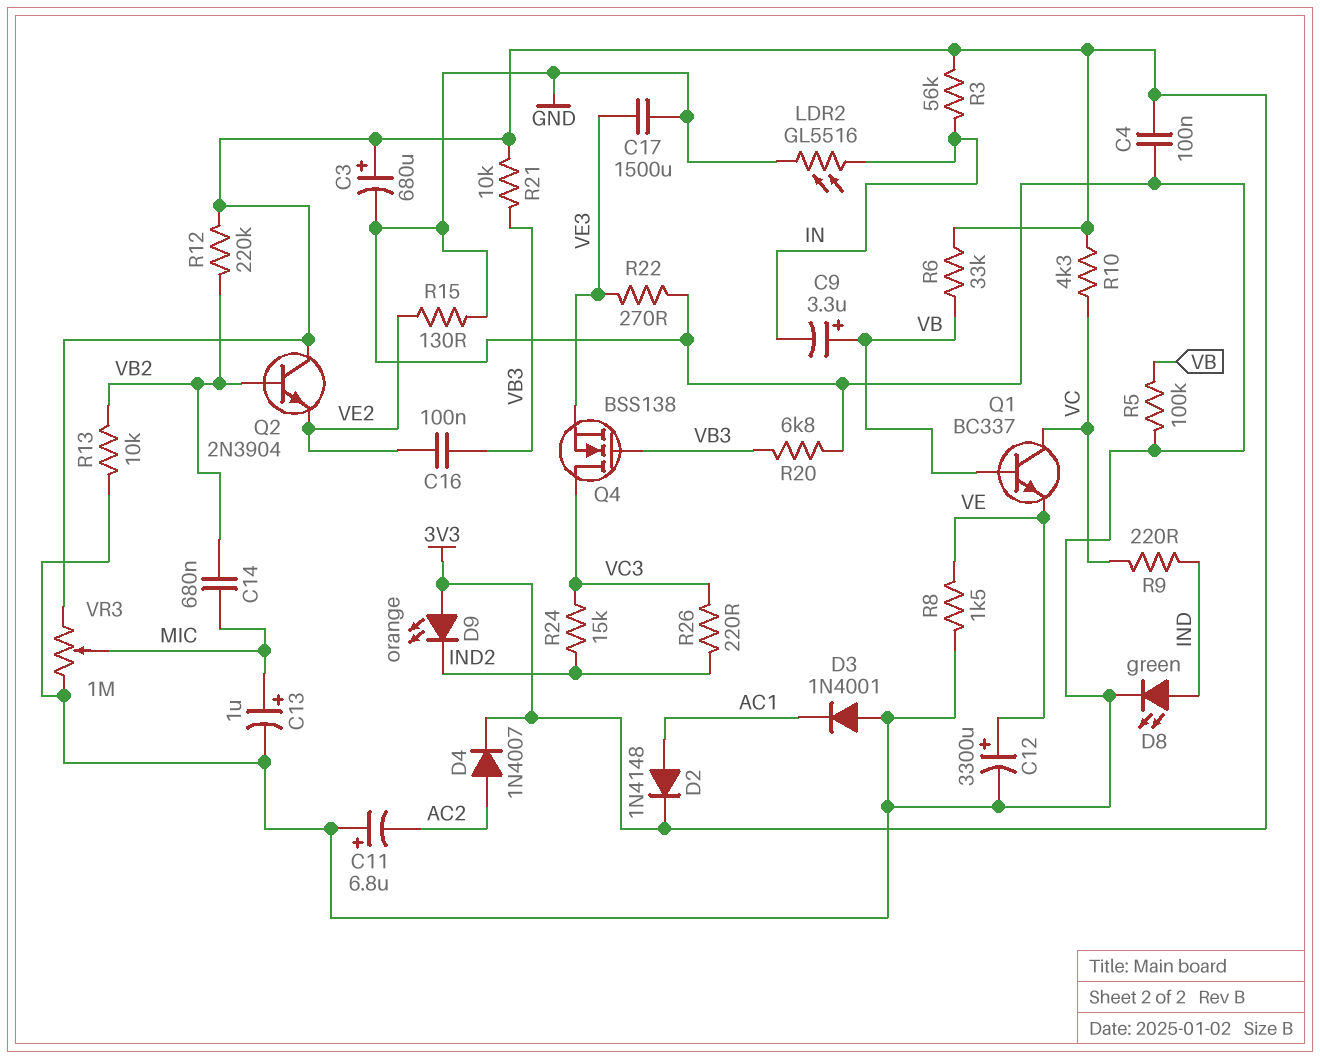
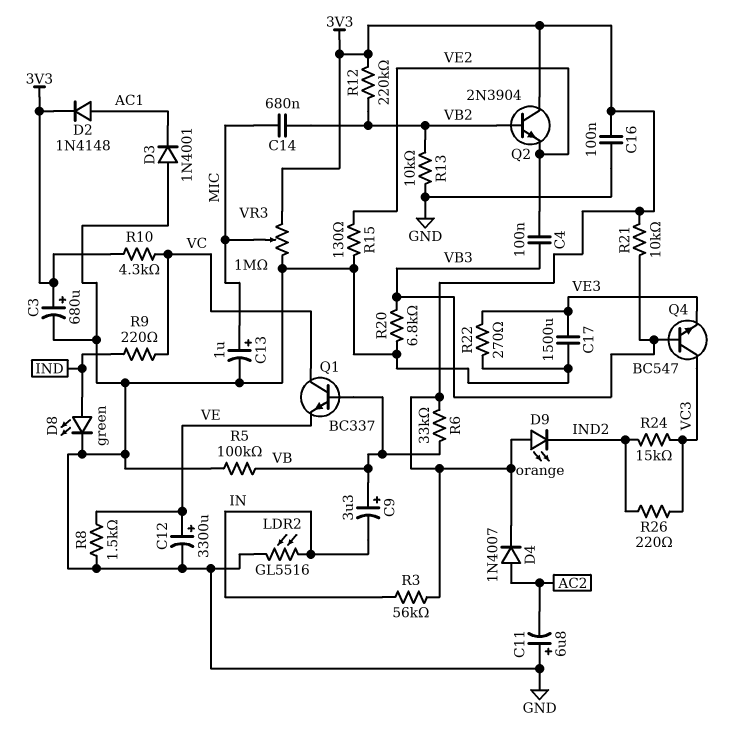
C4: 100nF (3V3, GND) -> 100nF (VB3, VE2)
C16: 100nF (VB3, VE2) -> 100nF (3V3, GND)
Q4: NMOS BSS138 (G VB3, D VC3, S VE3) -> NPN BC547 (B VB3, C VC3, E VE3)

